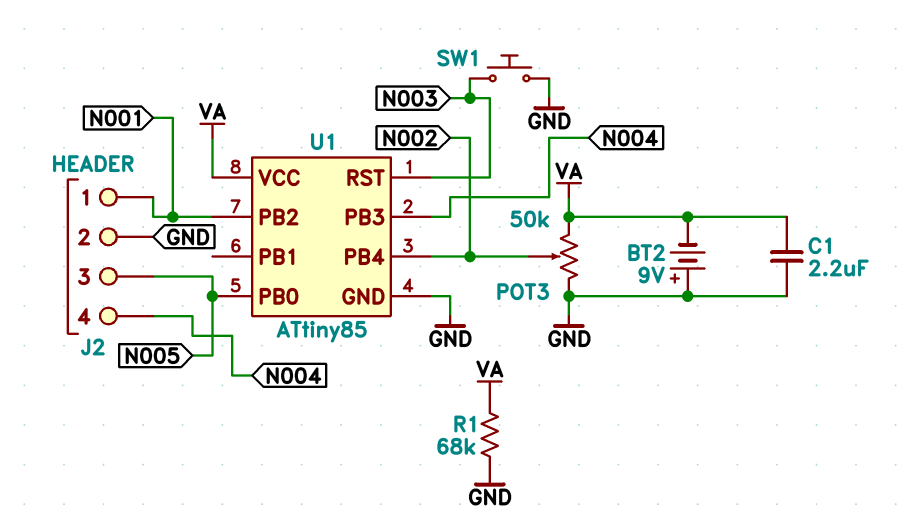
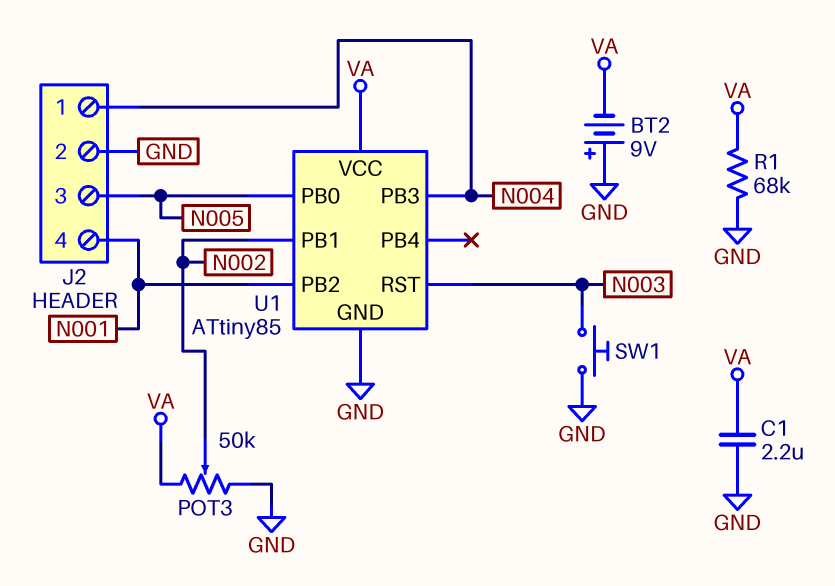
J2 pin 1: N001 -> N004
J2 pin 4: N004 -> N001
U1 pin PB1: none -> N002
U1 pin PB4: N002 -> none

